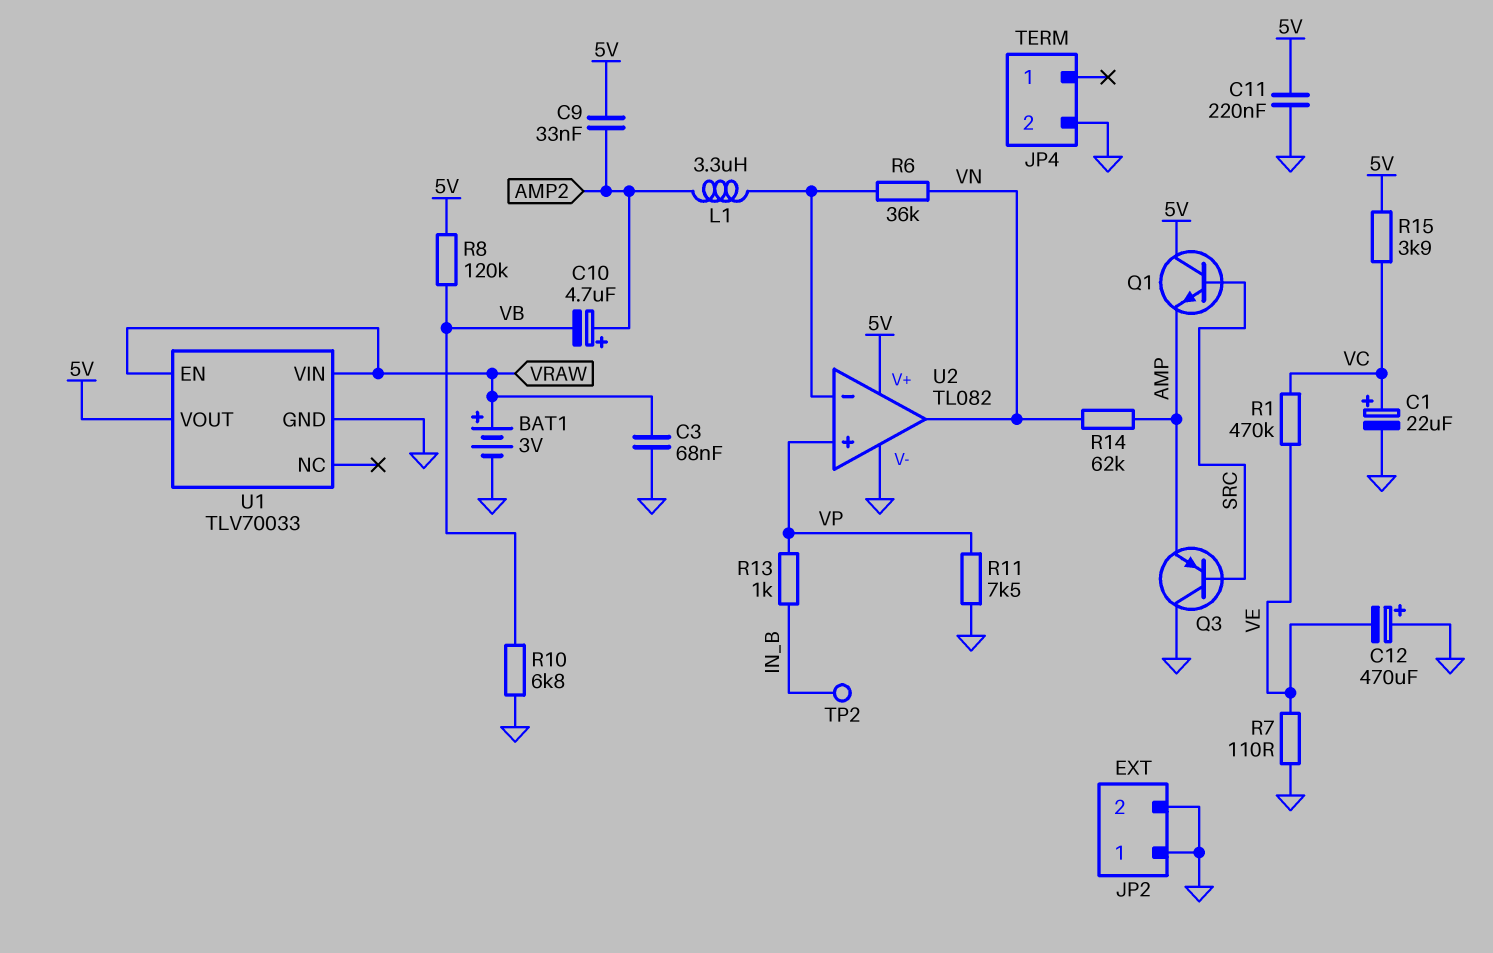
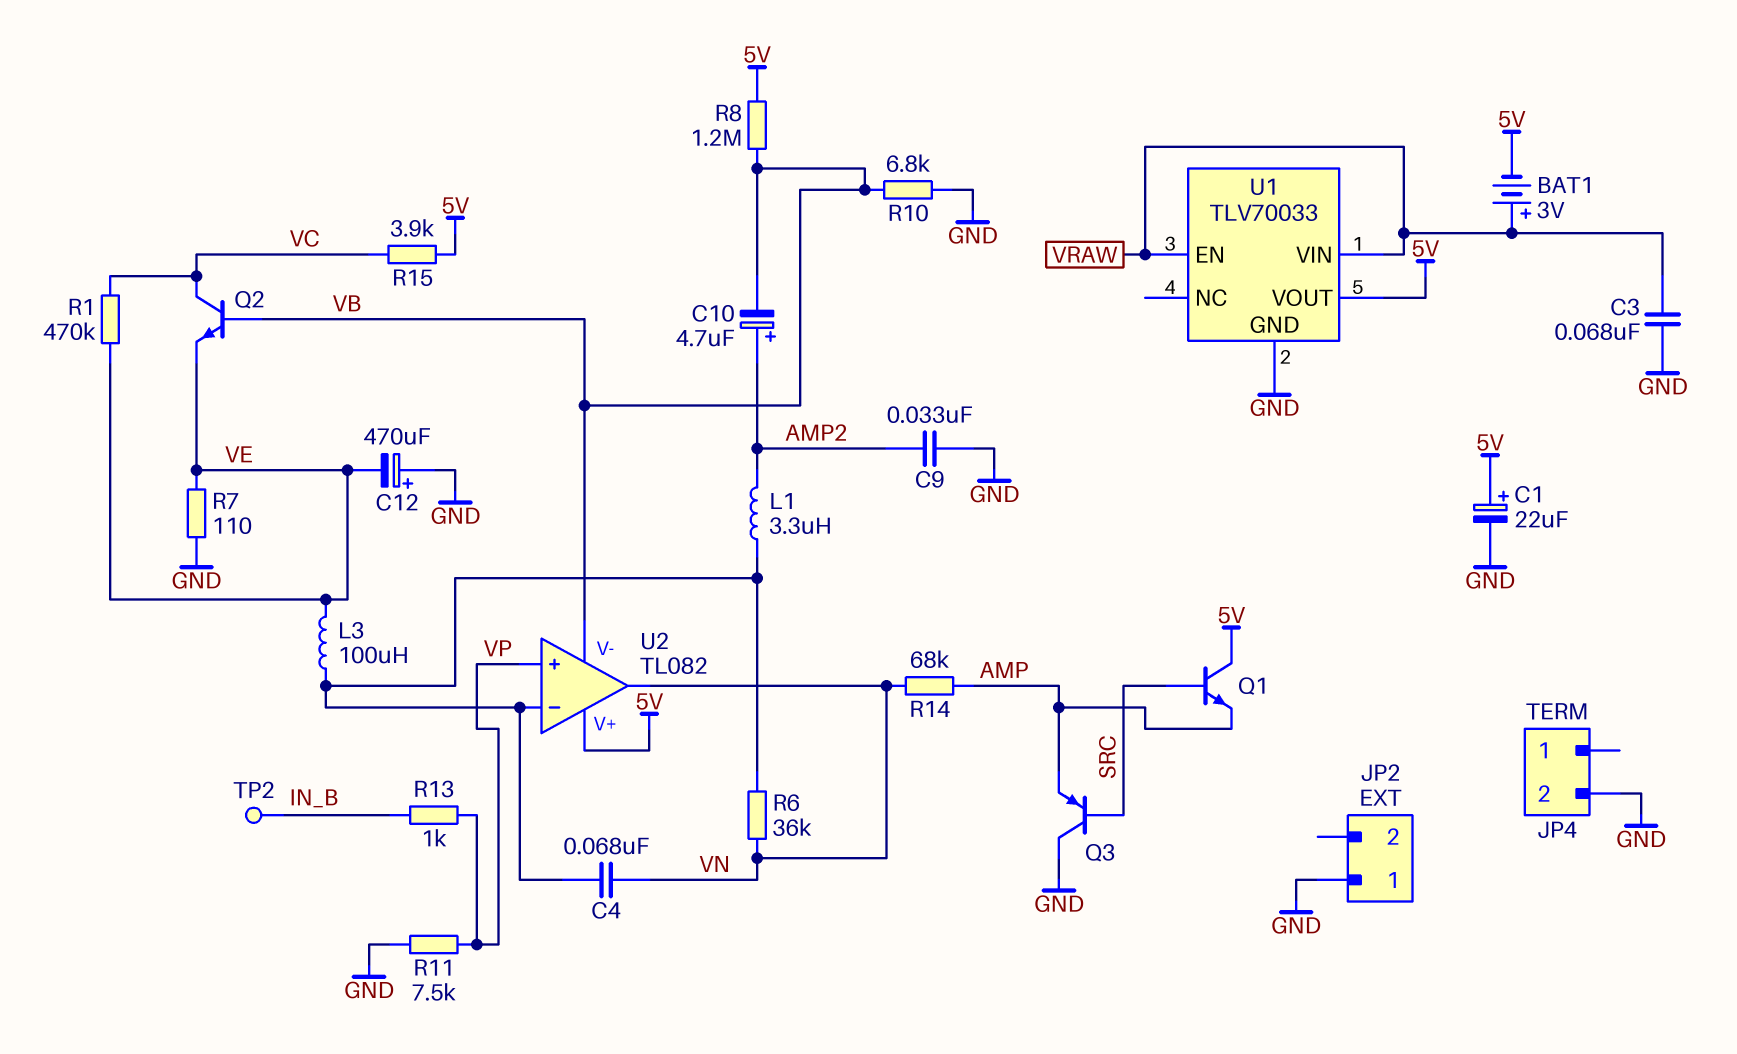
BAT1: 3V (plus VRAW, minus GND) -> 3V (plus VRAW, minus 5V)
C1: 22uF (plus VC, minus GND) -> 22uF (plus 5V, minus GND)
C4: none -> 68nF (U2/in-, VN)
C9: 33nF (5V, AMP2) -> 33nF (AMP2, GND)
C11: 220nF (5V, GND) -> none
JP2 pin 2: GND -> none
L3: none -> 100uH (U2/in-, VE)
Q2: none -> NPN (B VB, C VC, E VE)
R8: 120k (5V, VB) -> 1.2M (5V, VB)
R14: 62k (AMP, VN) -> 68k (AMP, VN)
U2 pin V-: GND -> VB

